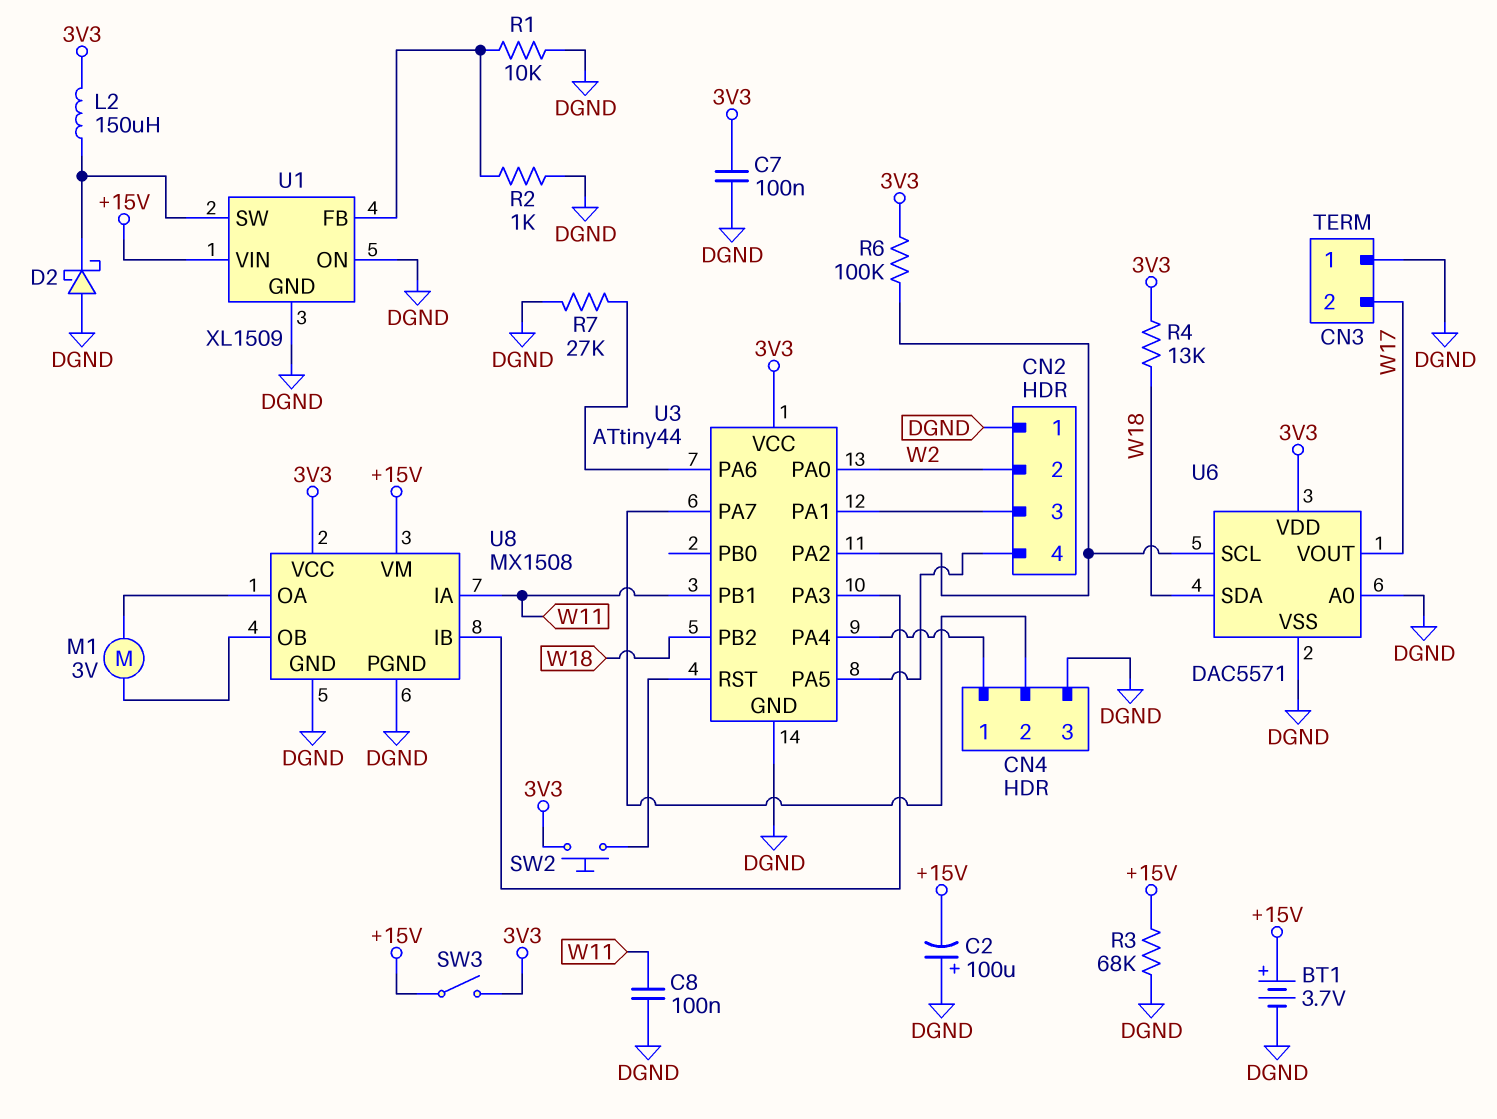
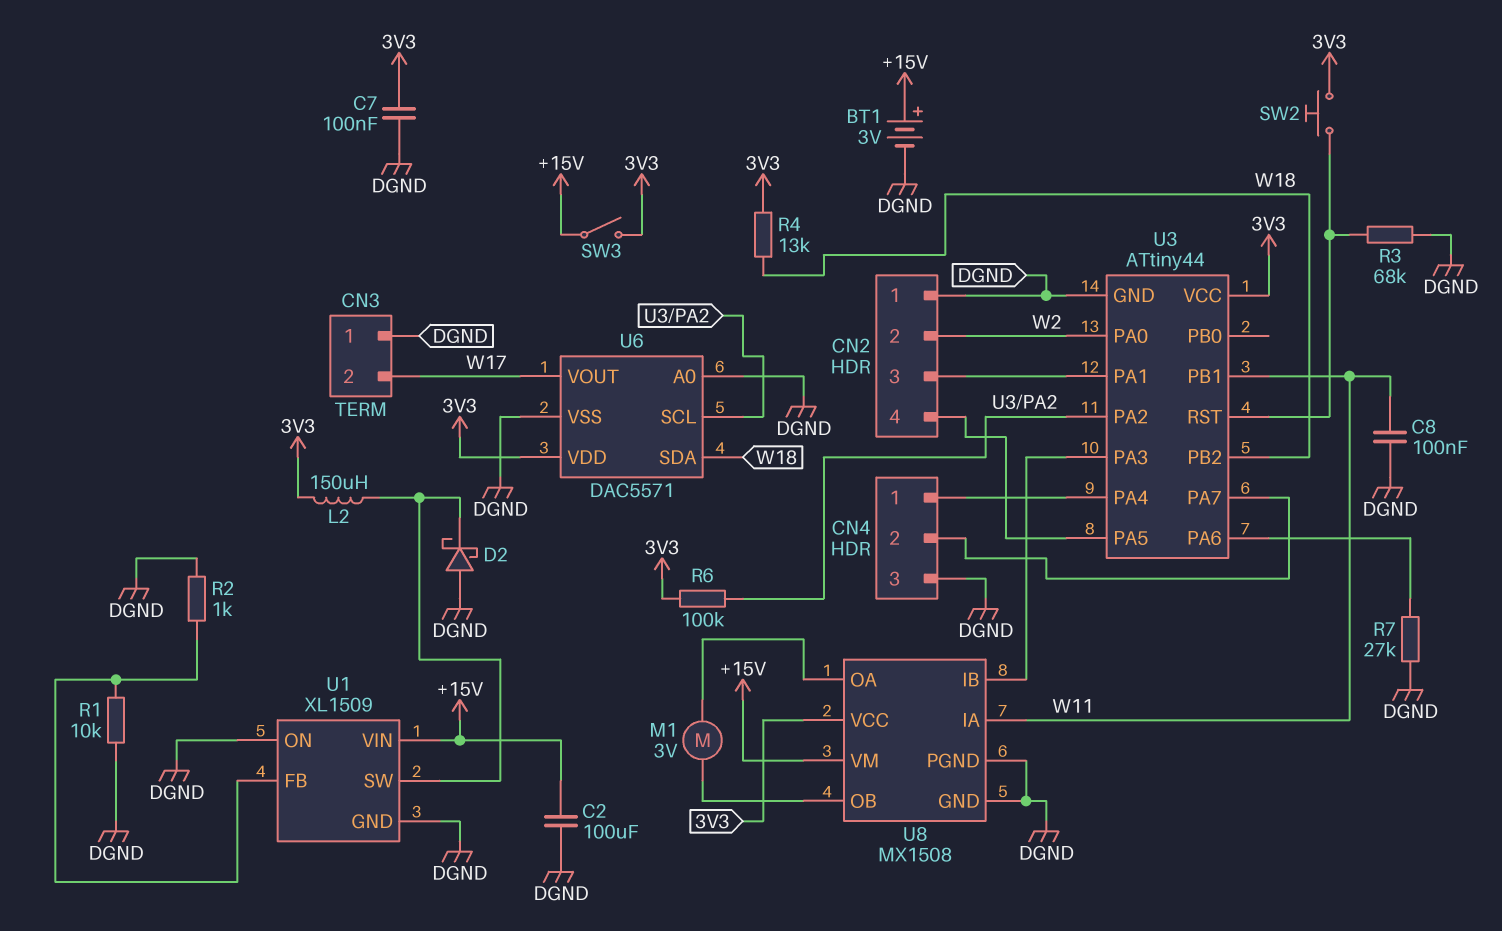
BT1: 3.7V (plus +15V, minus DGND) -> 3V (plus +15V, minus DGND)
C2: 100uF (plus DGND, minus +15V) -> 100uF (+15V, DGND)
R3: 68k (+15V, DGND) -> 68k (DGND, U3/RST)

